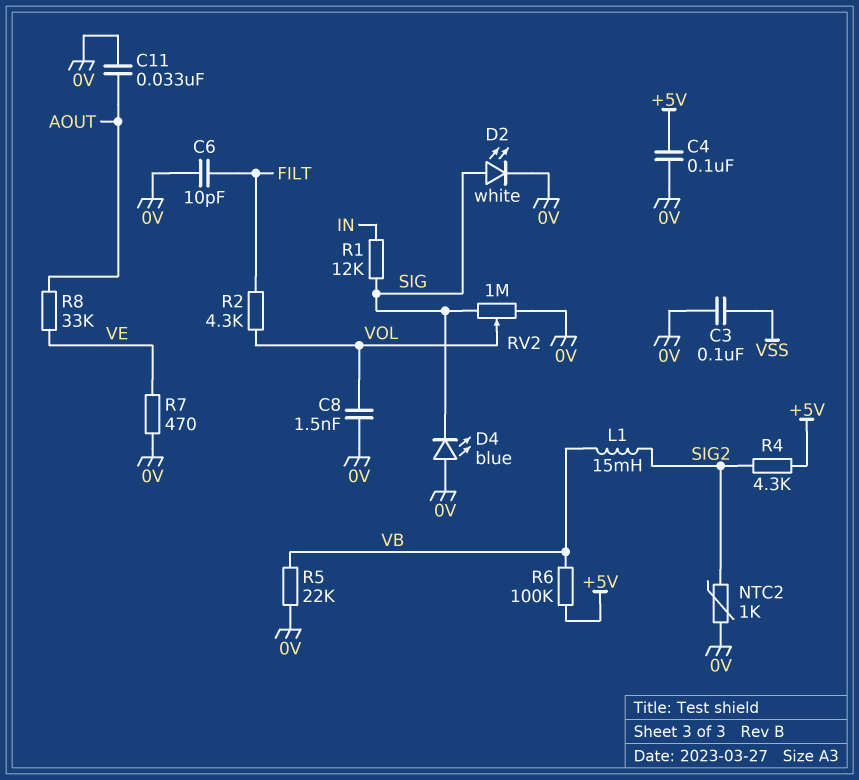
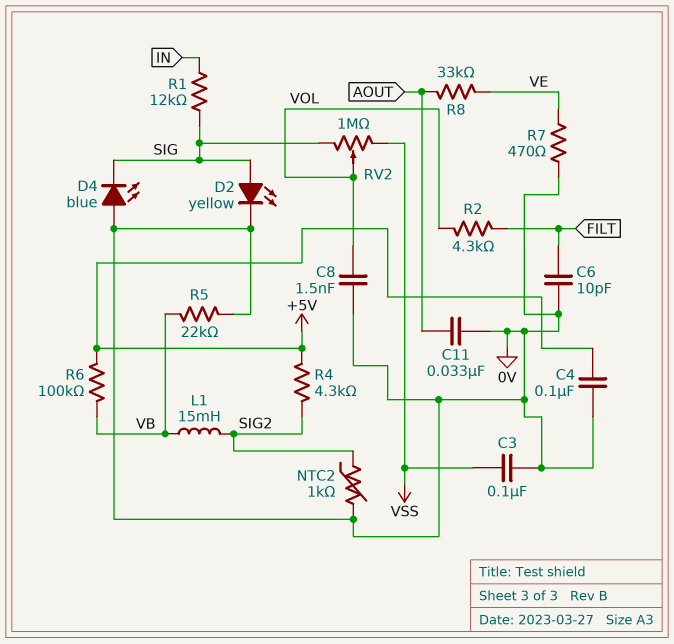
D2: LED white (A SIG, K 0V) -> LED yellow (A SIG, K 0V)
RV2: 1M (0V, SIG, wiper VOL) -> 1M (SIG, VSS, wiper VOL)

